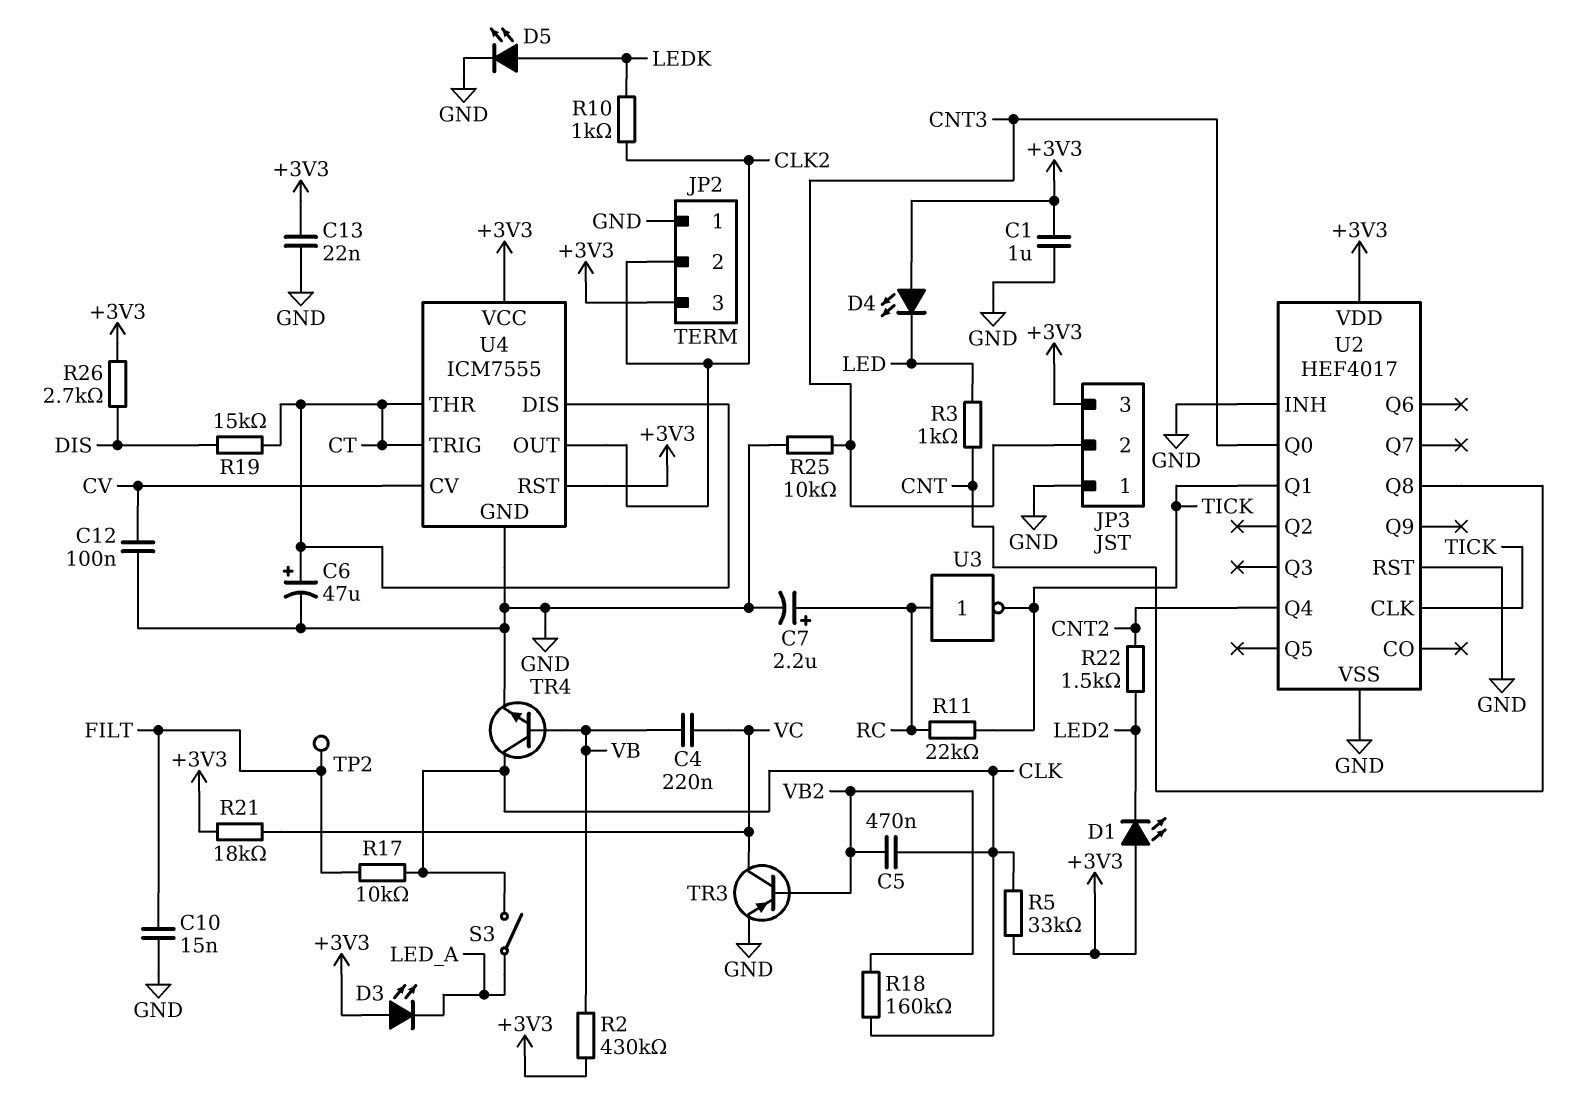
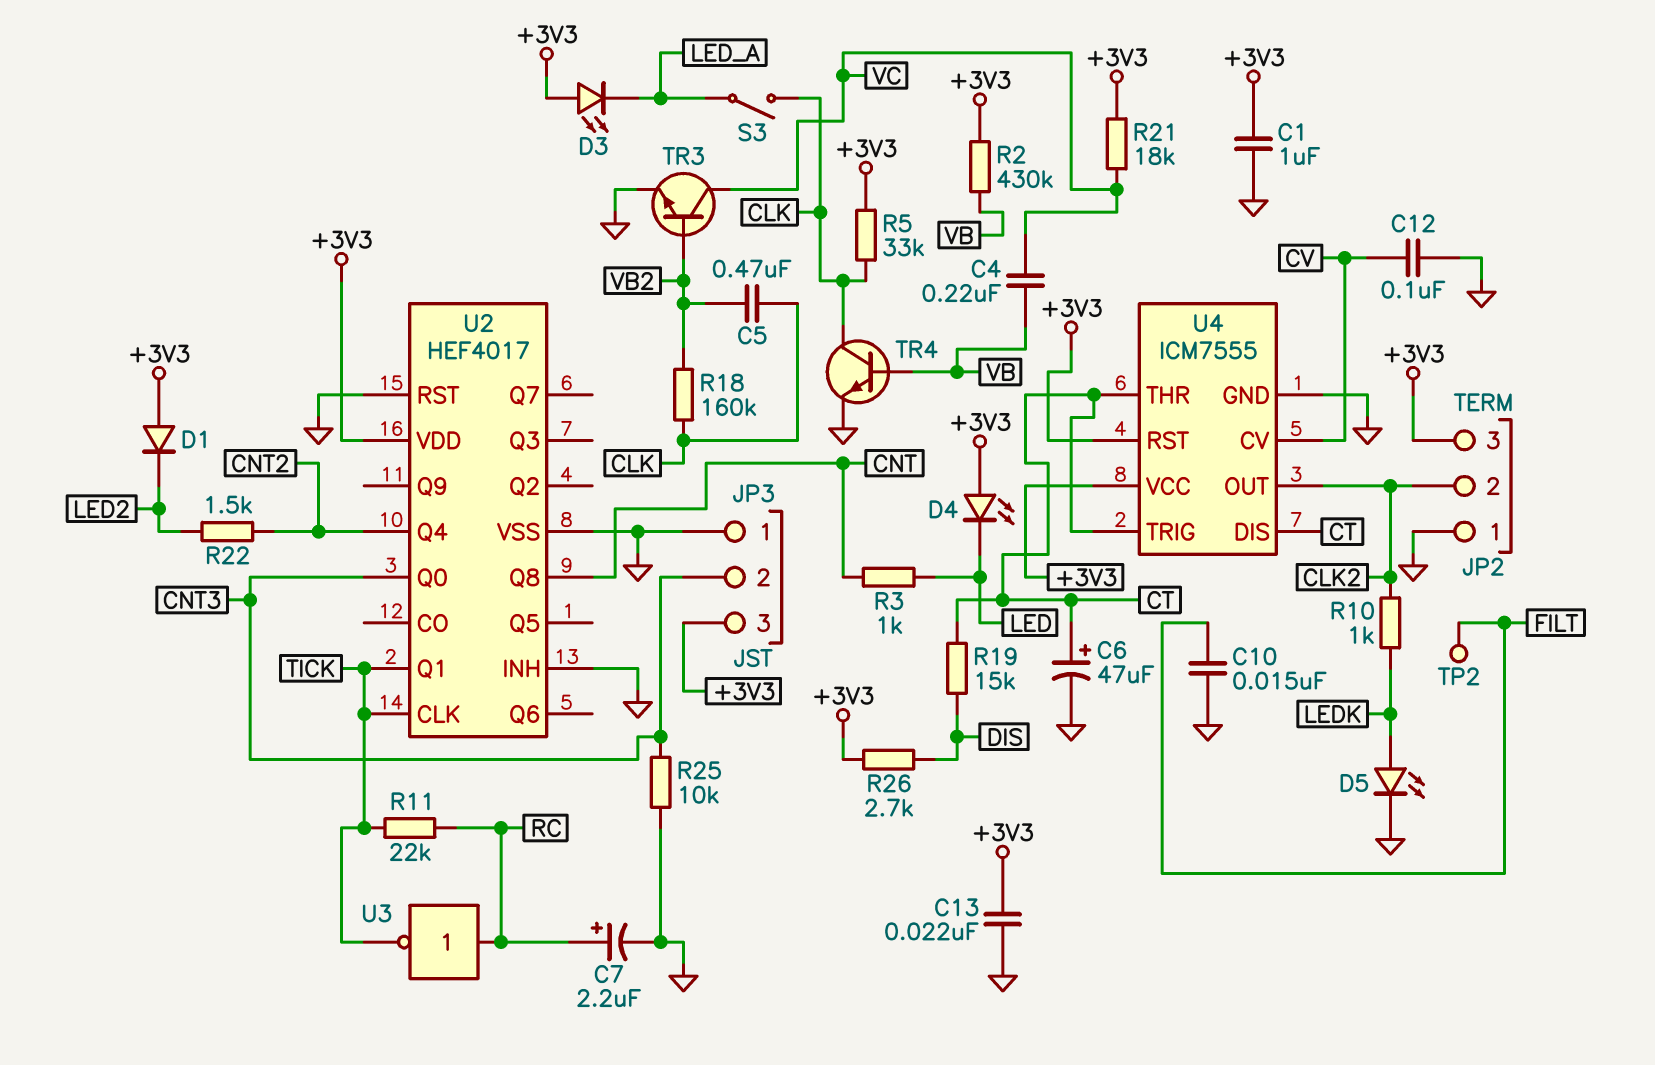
D1: LED (A +3V3, K LED2) -> diode (A +3V3, K LED2)
R17: 10k (CLK, FILT) -> none
TR3: PNP (B VB2, C VC, E GND) -> NPN (B VB2, C VC, E GND)

